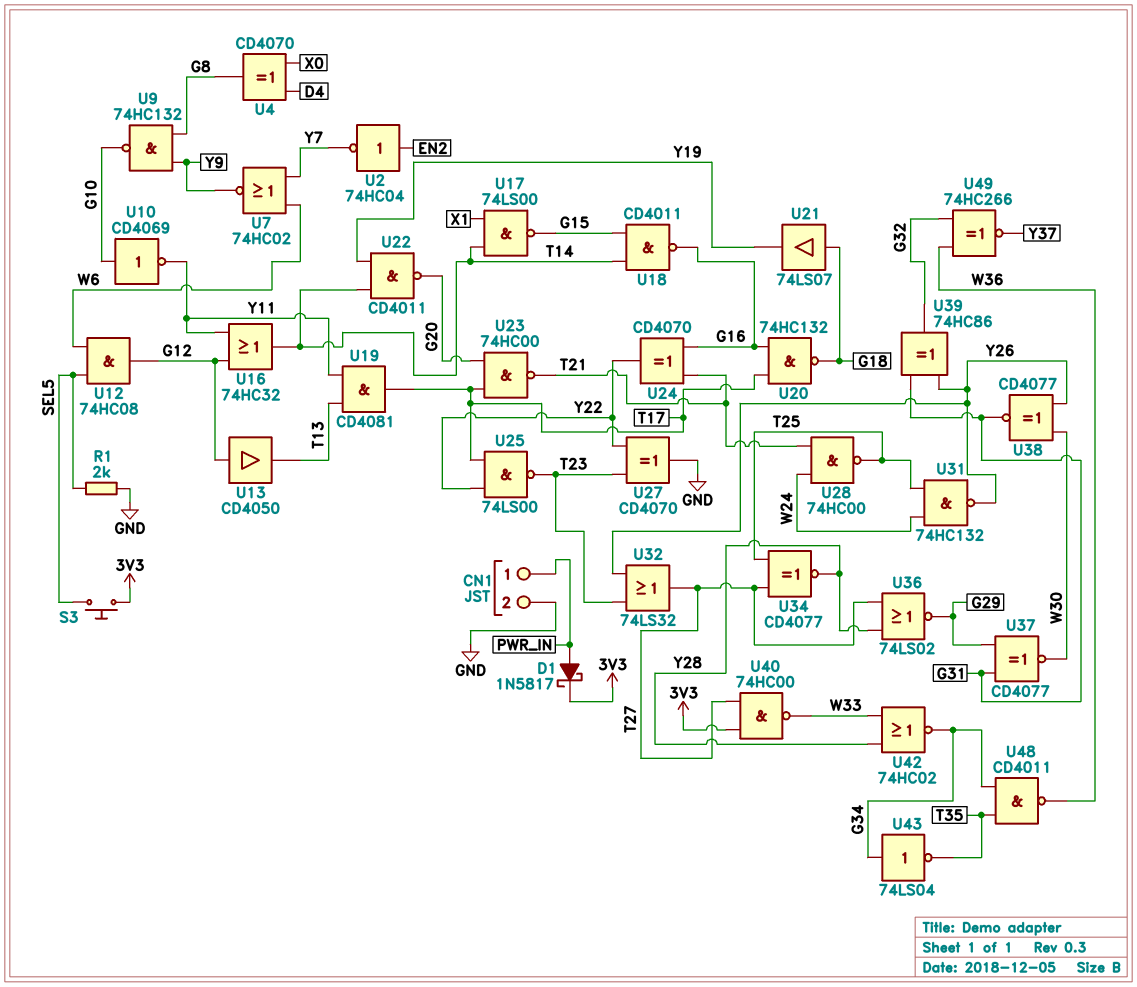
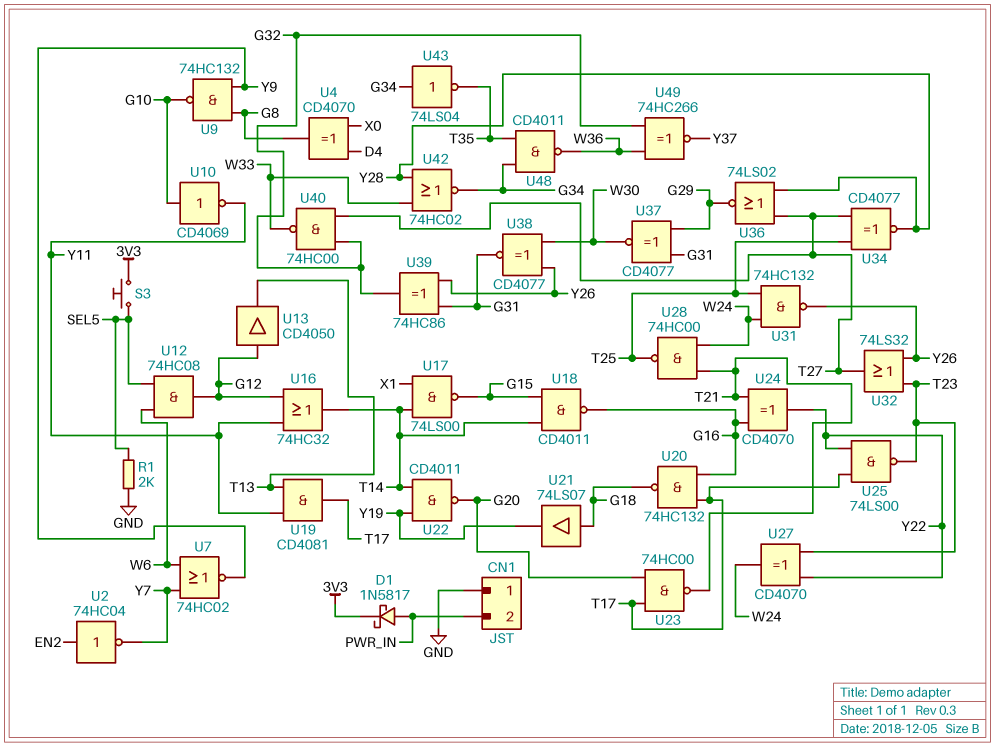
CN1 pin 1: PWR_IN -> GND
CN1 pin 2: GND -> PWR_IN
U27: XOR CD4070 (in T23, in Y22, out GND) -> XOR CD4070 (in T23, in Y22, out W24)
U40: NAND 74HC00 (in 3V3, in T27, out W33) -> NAND 74HC00 (in G32, in T27, out W33)

